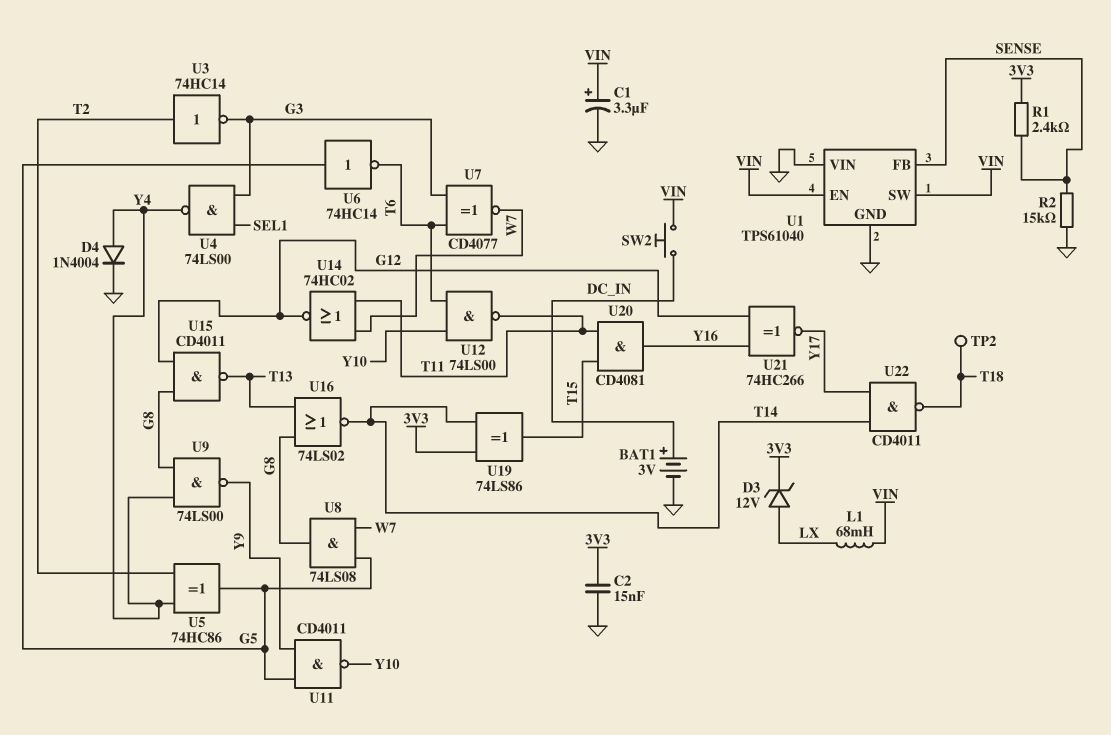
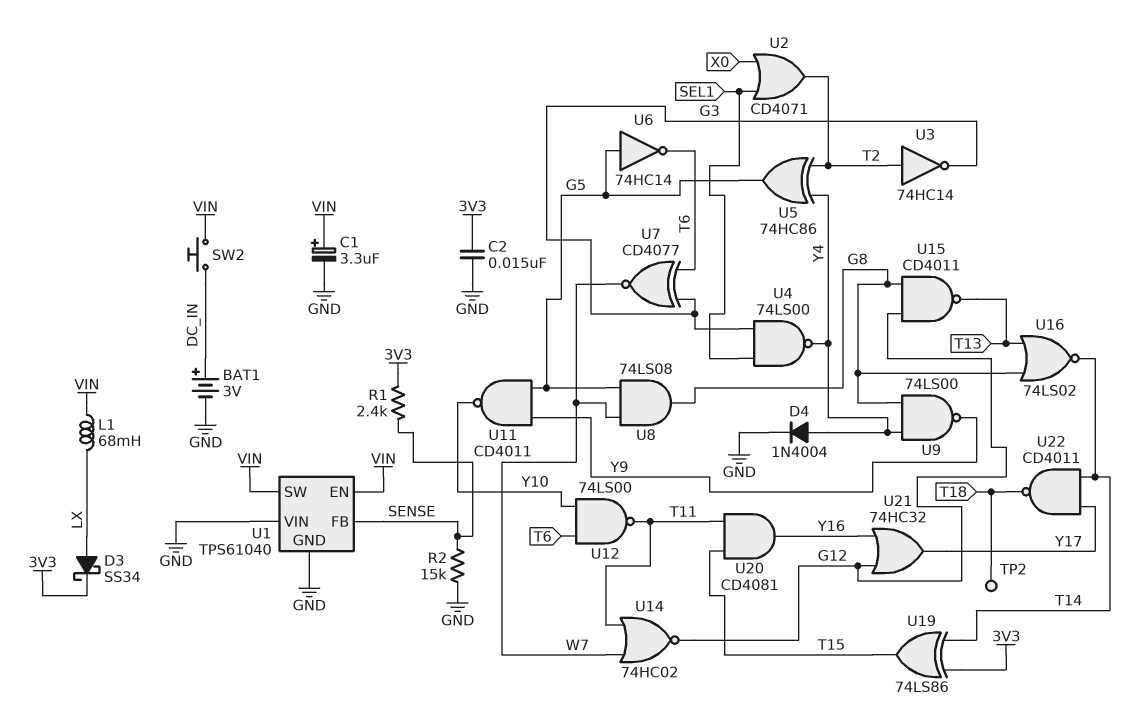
D3: zener 12V (A LX, K 3V3) -> schottky SS34 (A LX, K 3V3)
U2: none -> OR CD4071 (in SEL1, in X0, out T2)
U21: XNOR 74HC266 (in G12, in Y16, out Y17) -> OR 74HC32 (in G12, in Y16, out Y17)

